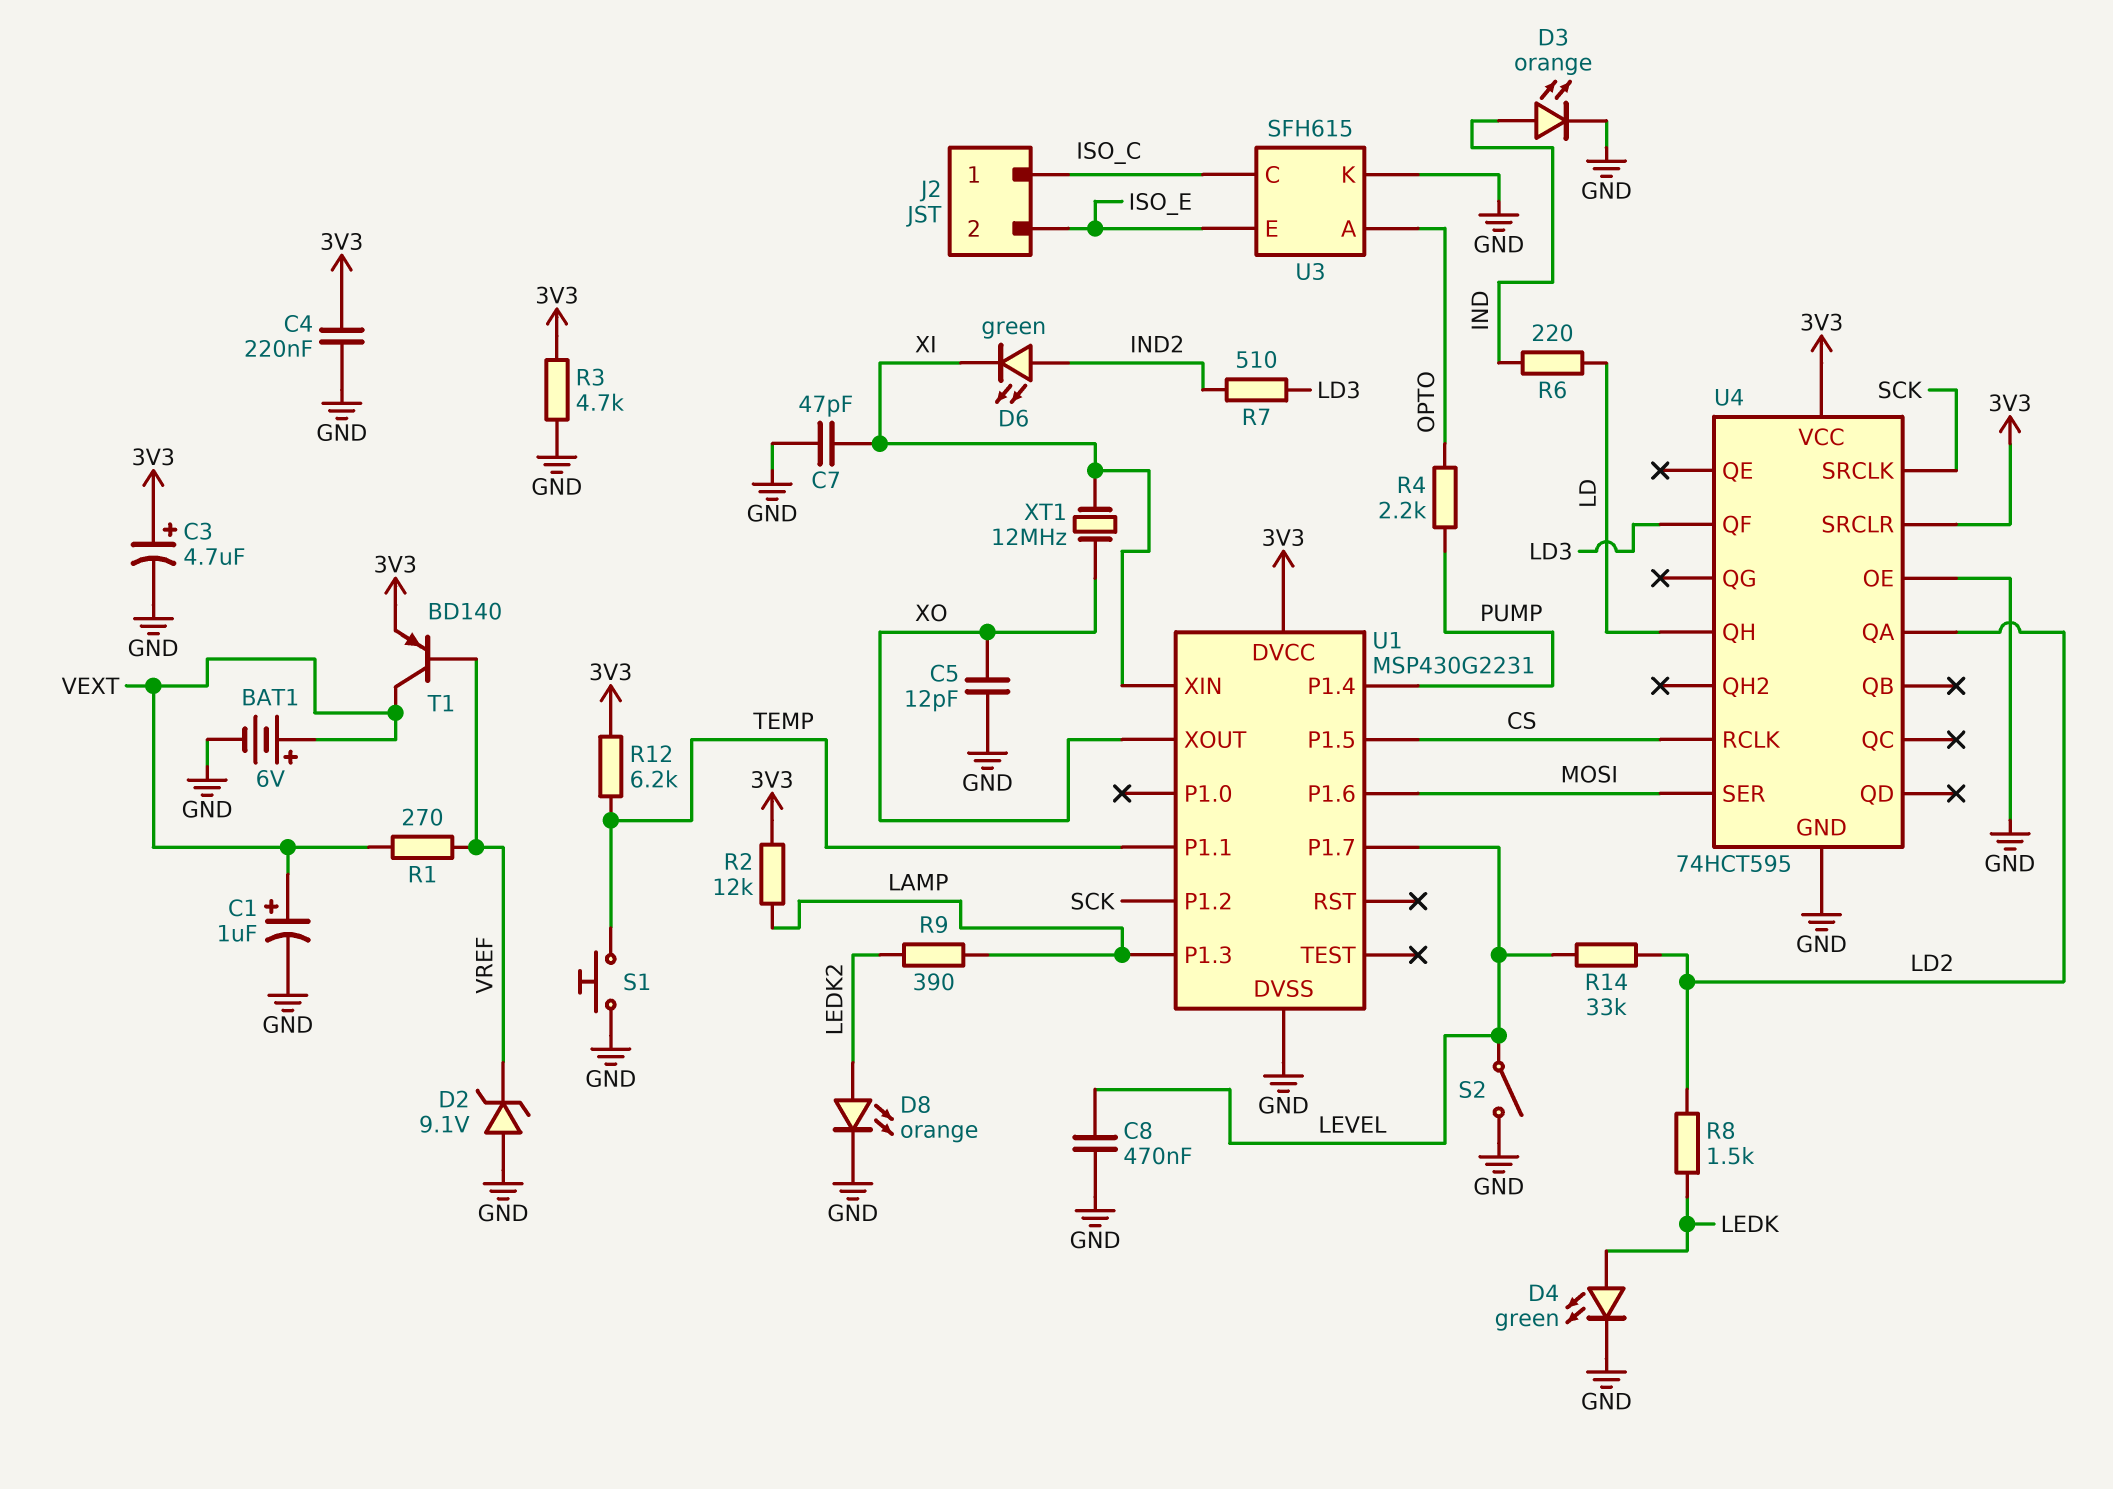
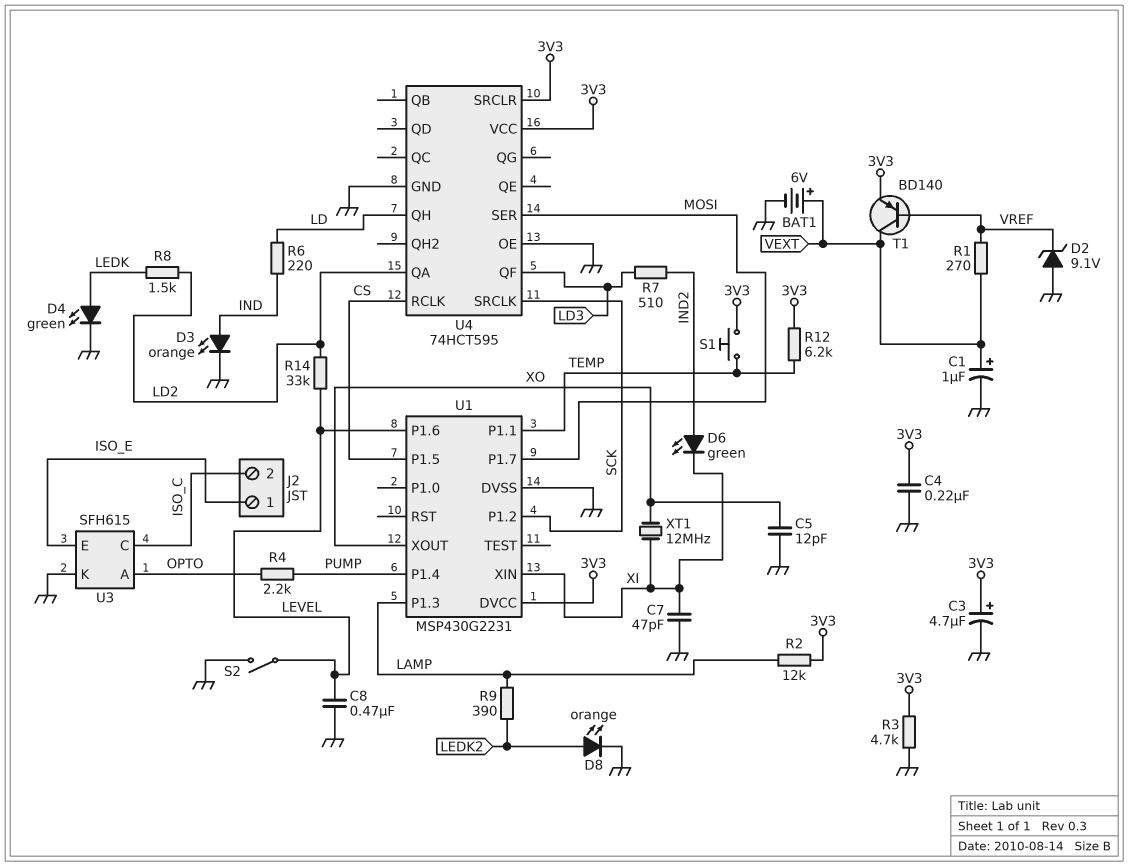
J2 pin 1: ISO_C -> ISO_E
J2 pin 2: ISO_E -> ISO_C
S1: button (GND, TEMP) -> button (3V3, TEMP)
U1 pin P1.6: MOSI -> LEVEL
U1 pin P1.7: LEVEL -> MOSI

